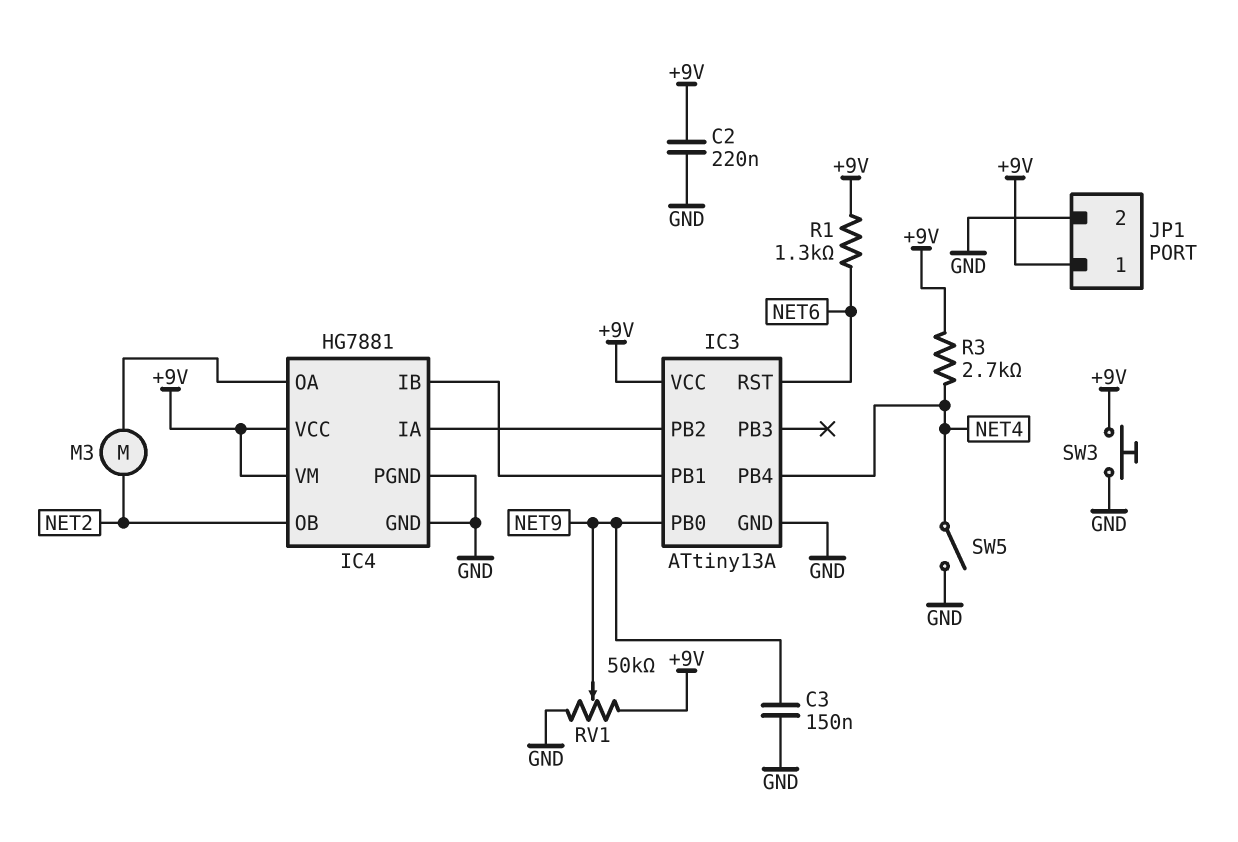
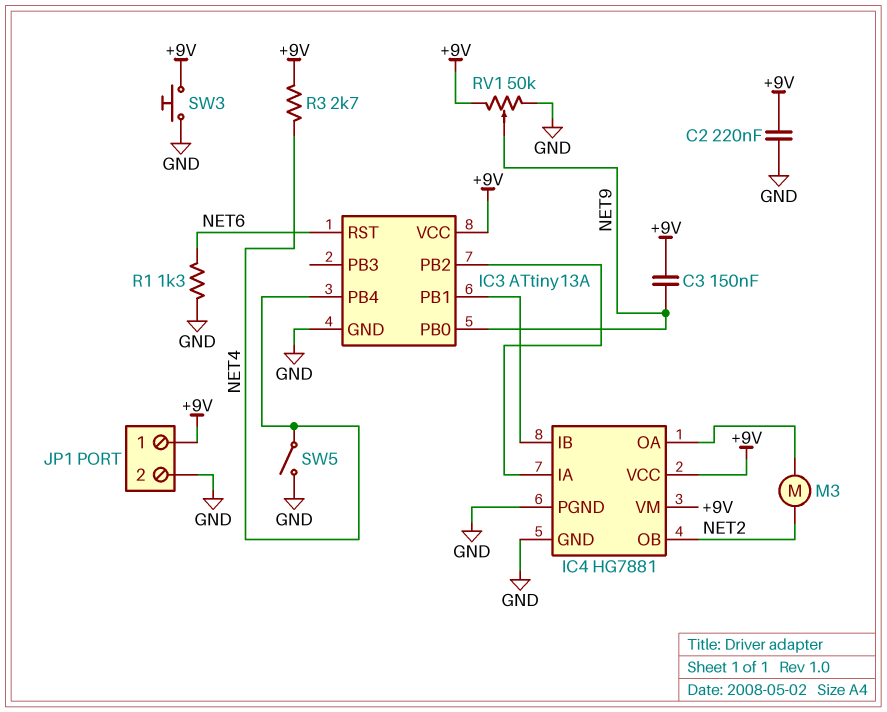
C3: 150nF (GND, NET9) -> 150nF (+9V, NET9)
R1: 1.3k (+9V, NET6) -> 1.3k (GND, NET6)

